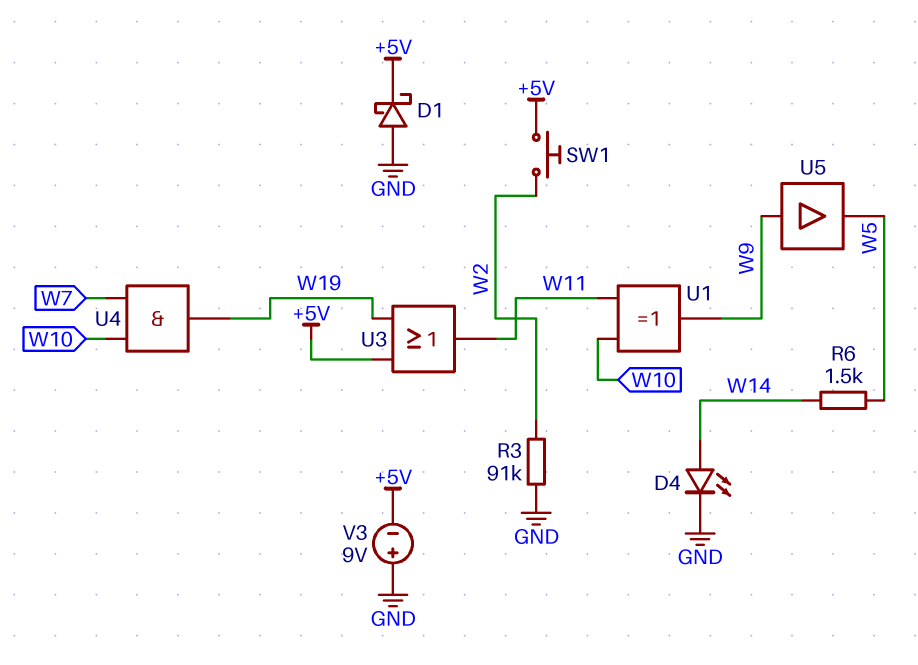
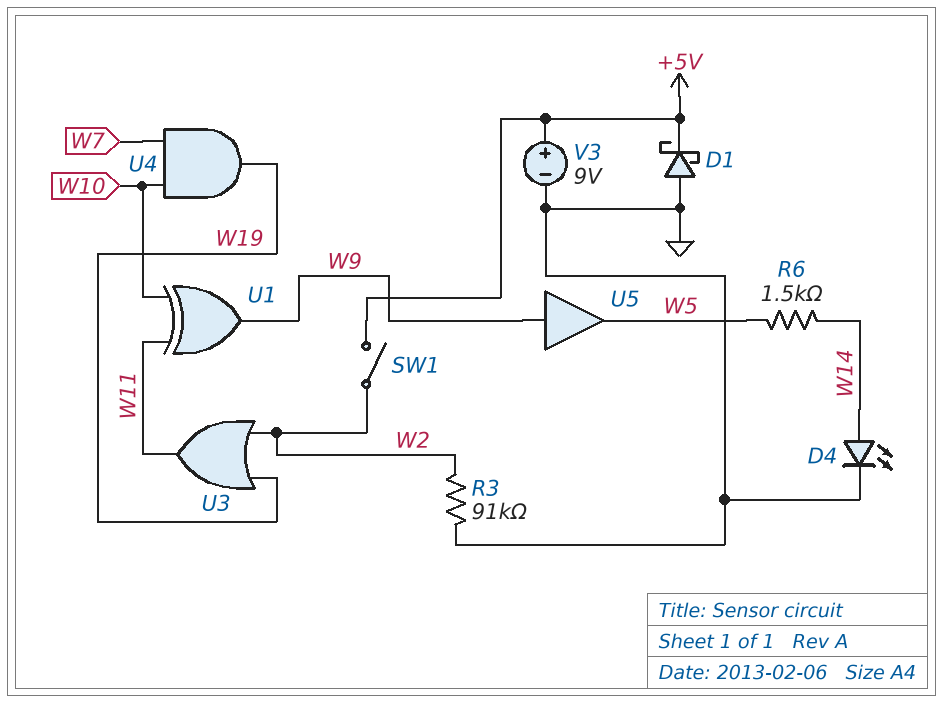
SW1: button (+5V, W2) -> switch (+5V, W2)
U3: OR (in +5V, in W19, out W11) -> OR (in W2, in W19, out W11)
V3: 9V (plus GND, minus +5V) -> 9V (plus +5V, minus GND)

